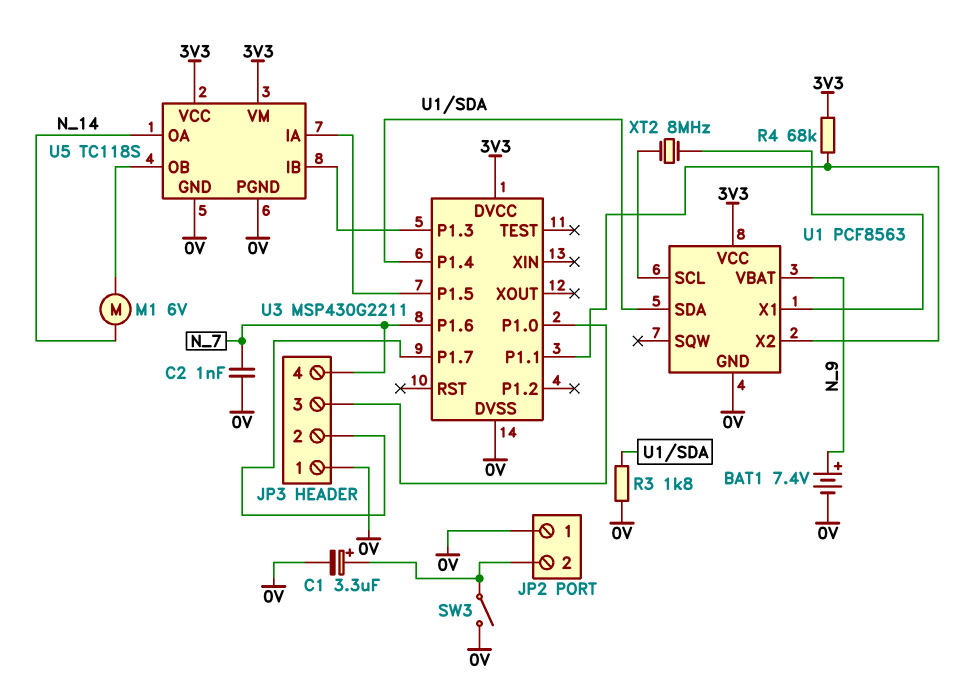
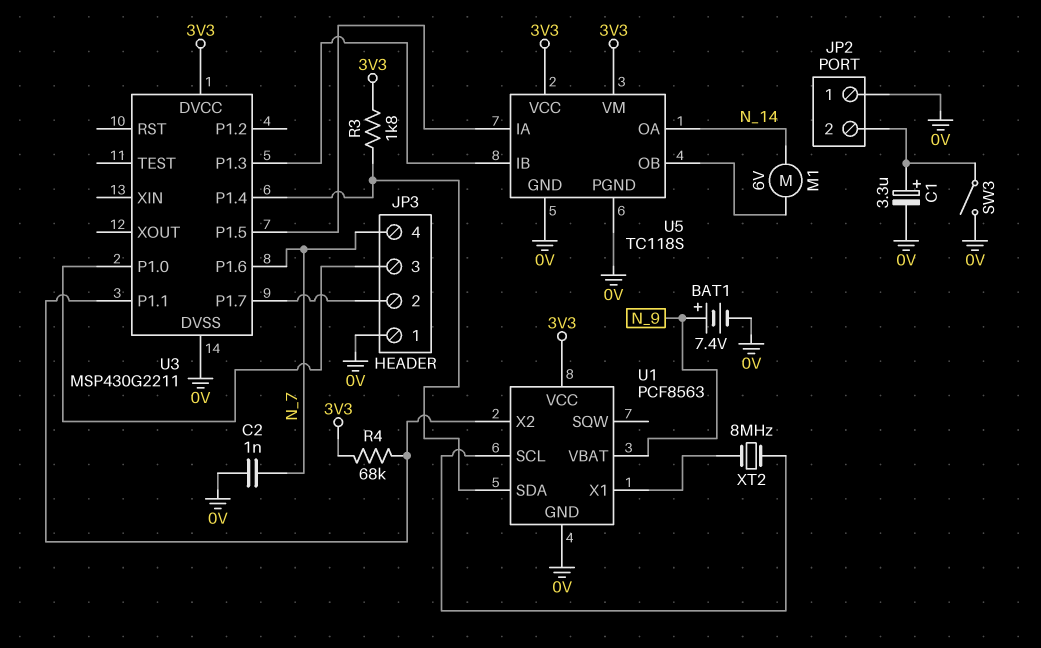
R3: 1.8k (0V, U1/SDA) -> 1.8k (3V3, U1/SDA)

